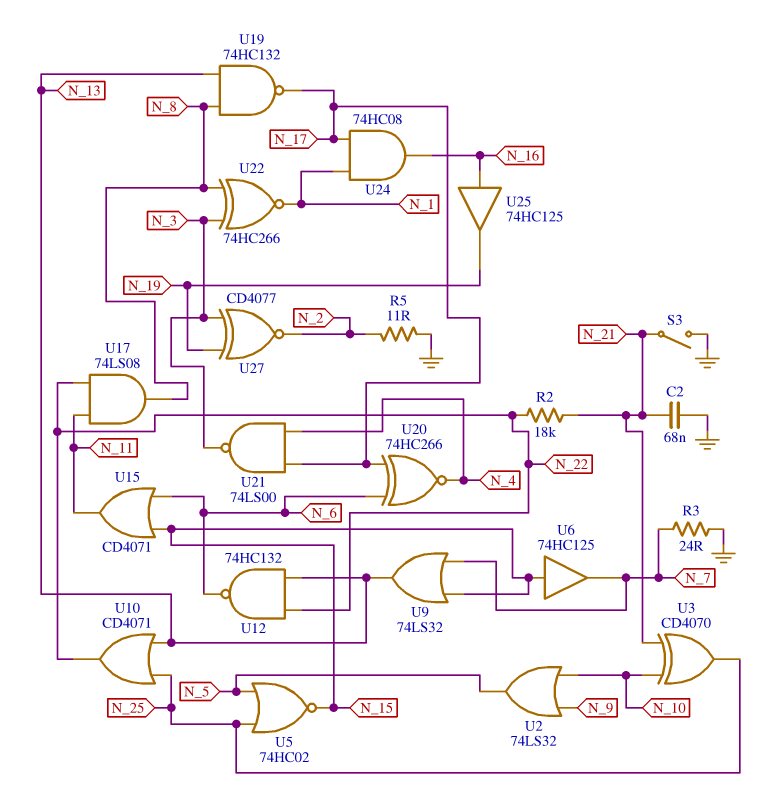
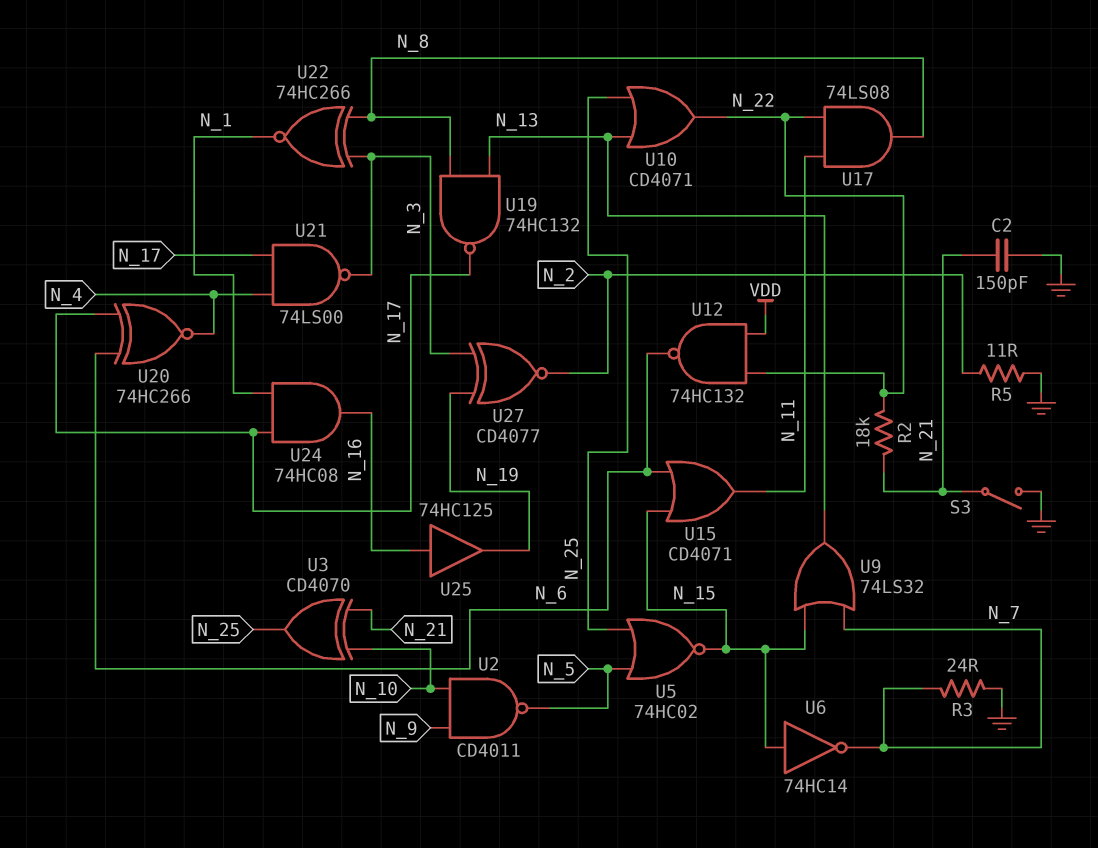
C2: 68nF (GND, N_21) -> 150pF (GND, N_21)
U2: OR 74LS32 (in N_9, in N_10, out N_5) -> NAND CD4011 (in N_9, in N_10, out N_5)
U6: buffer 74HC125 (in N_15, out N_7) -> NOT 74HC14 (in N_15, out N_7)
U12: NAND 74HC132 (in N_13, in N_22, out N_6) -> NAND 74HC132 (in N_22, in VDD, out N_6)

